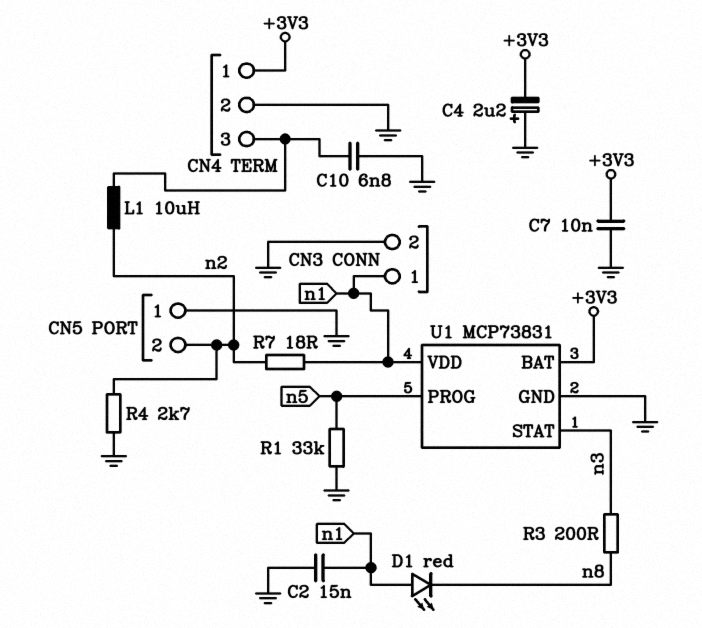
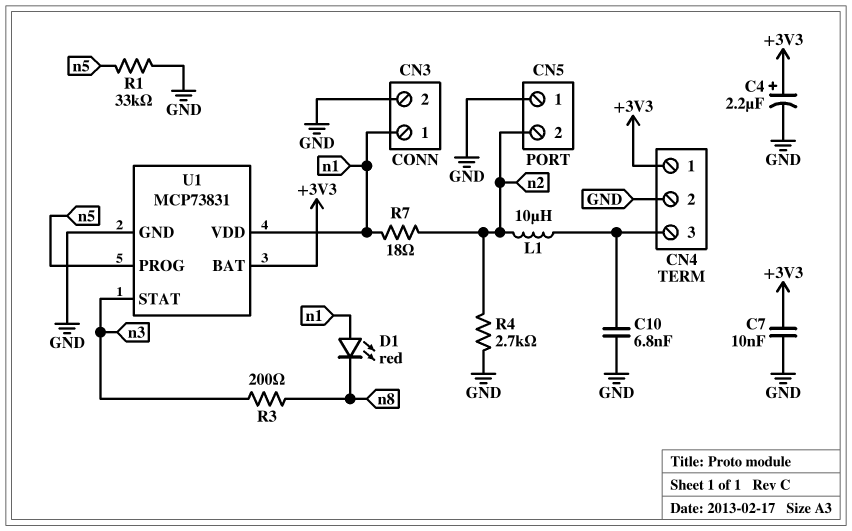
C2: 15nF (GND, n1) -> none
C4: 2.2uF (plus GND, minus +3V3) -> 2.2uF (plus +3V3, minus GND)

